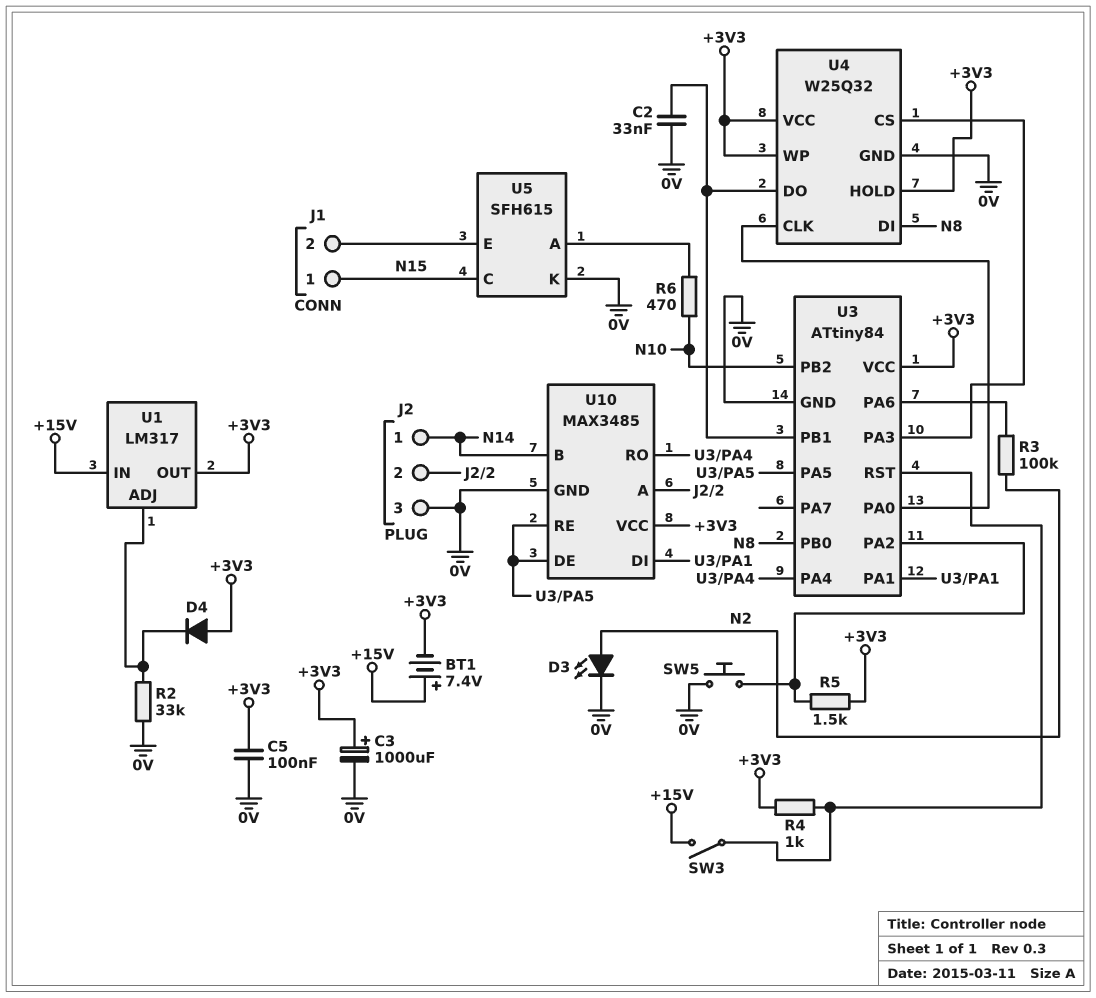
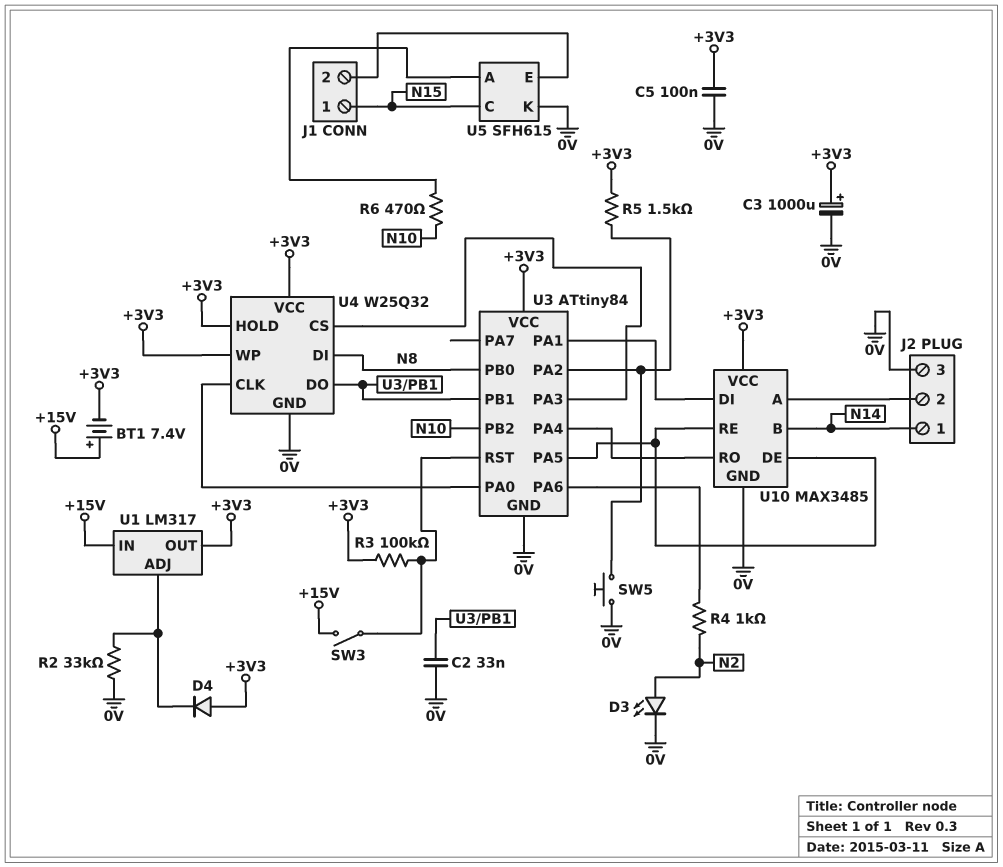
R3: 100k (N2, U3/PA6) -> 100k (+3V3, U3/RST)
R4: 1k (+3V3, U3/RST) -> 1k (N2, U3/PA6)

